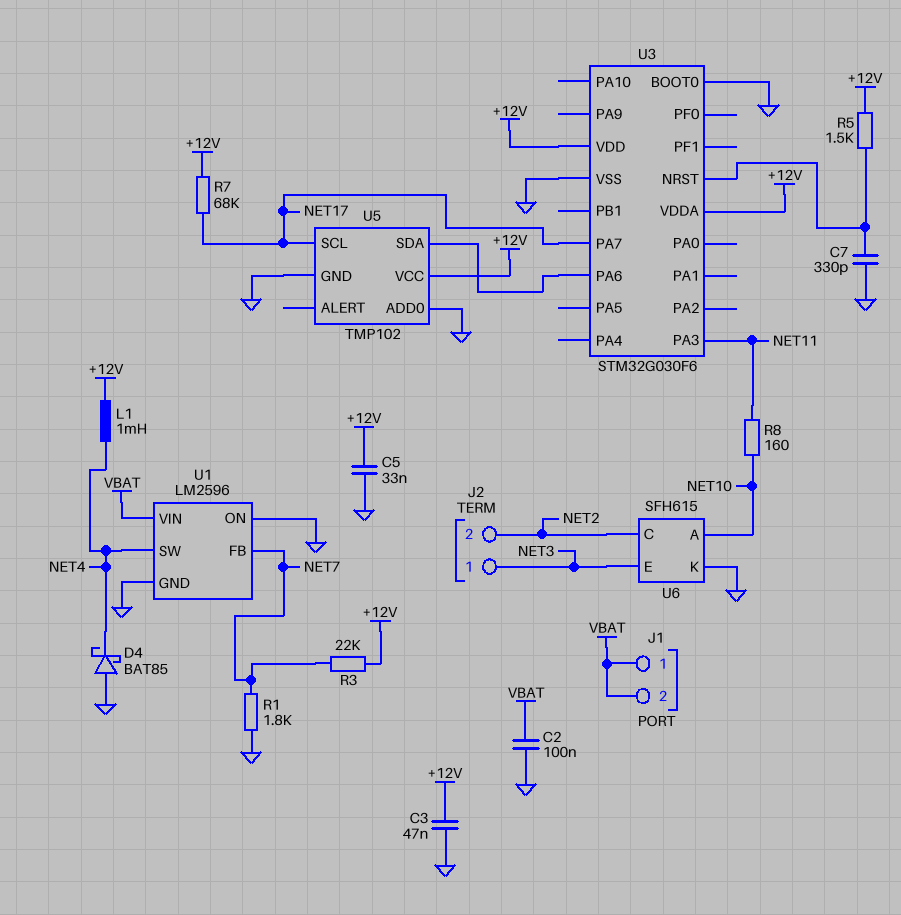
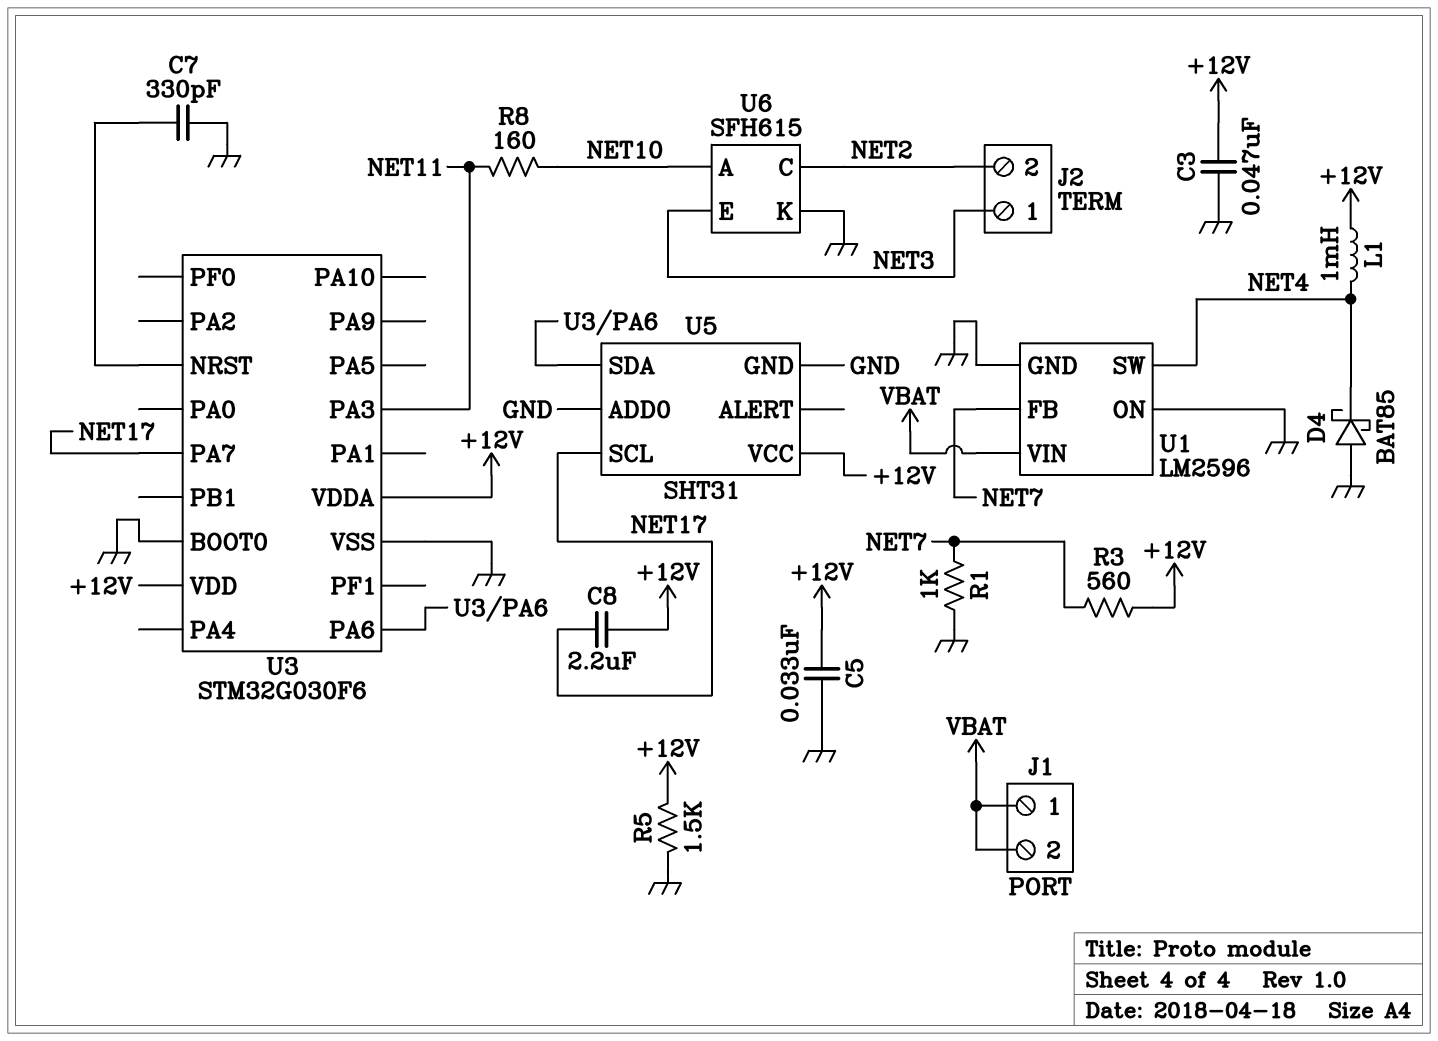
C2: 100nF (GND, VBAT) -> none
C8: none -> 2.2uF (+12V, NET17)
R1: 1.8k (GND, NET7) -> 1k (GND, NET7)
R3: 22k (+12V, NET7) -> 560 (+12V, NET7)
R5: 1.5k (+12V, U3/NRST) -> 1.5k (+12V, GND)
R7: 68k (+12V, NET17) -> none
U5: TMP102 -> SHT31

